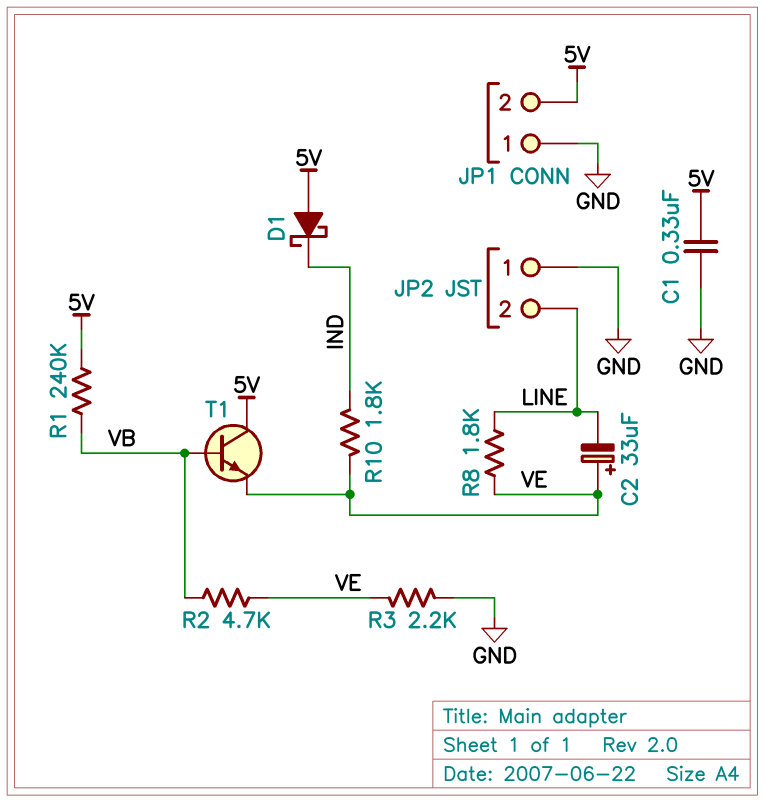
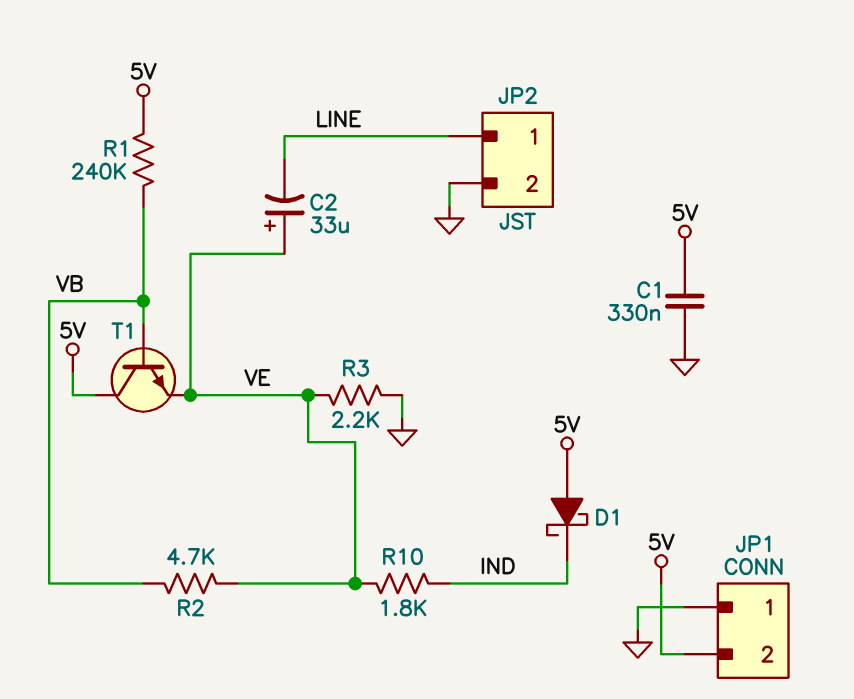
JP2 pin 1: GND -> LINE
JP2 pin 2: LINE -> GND
R8: 1.8k (LINE, VE) -> none

